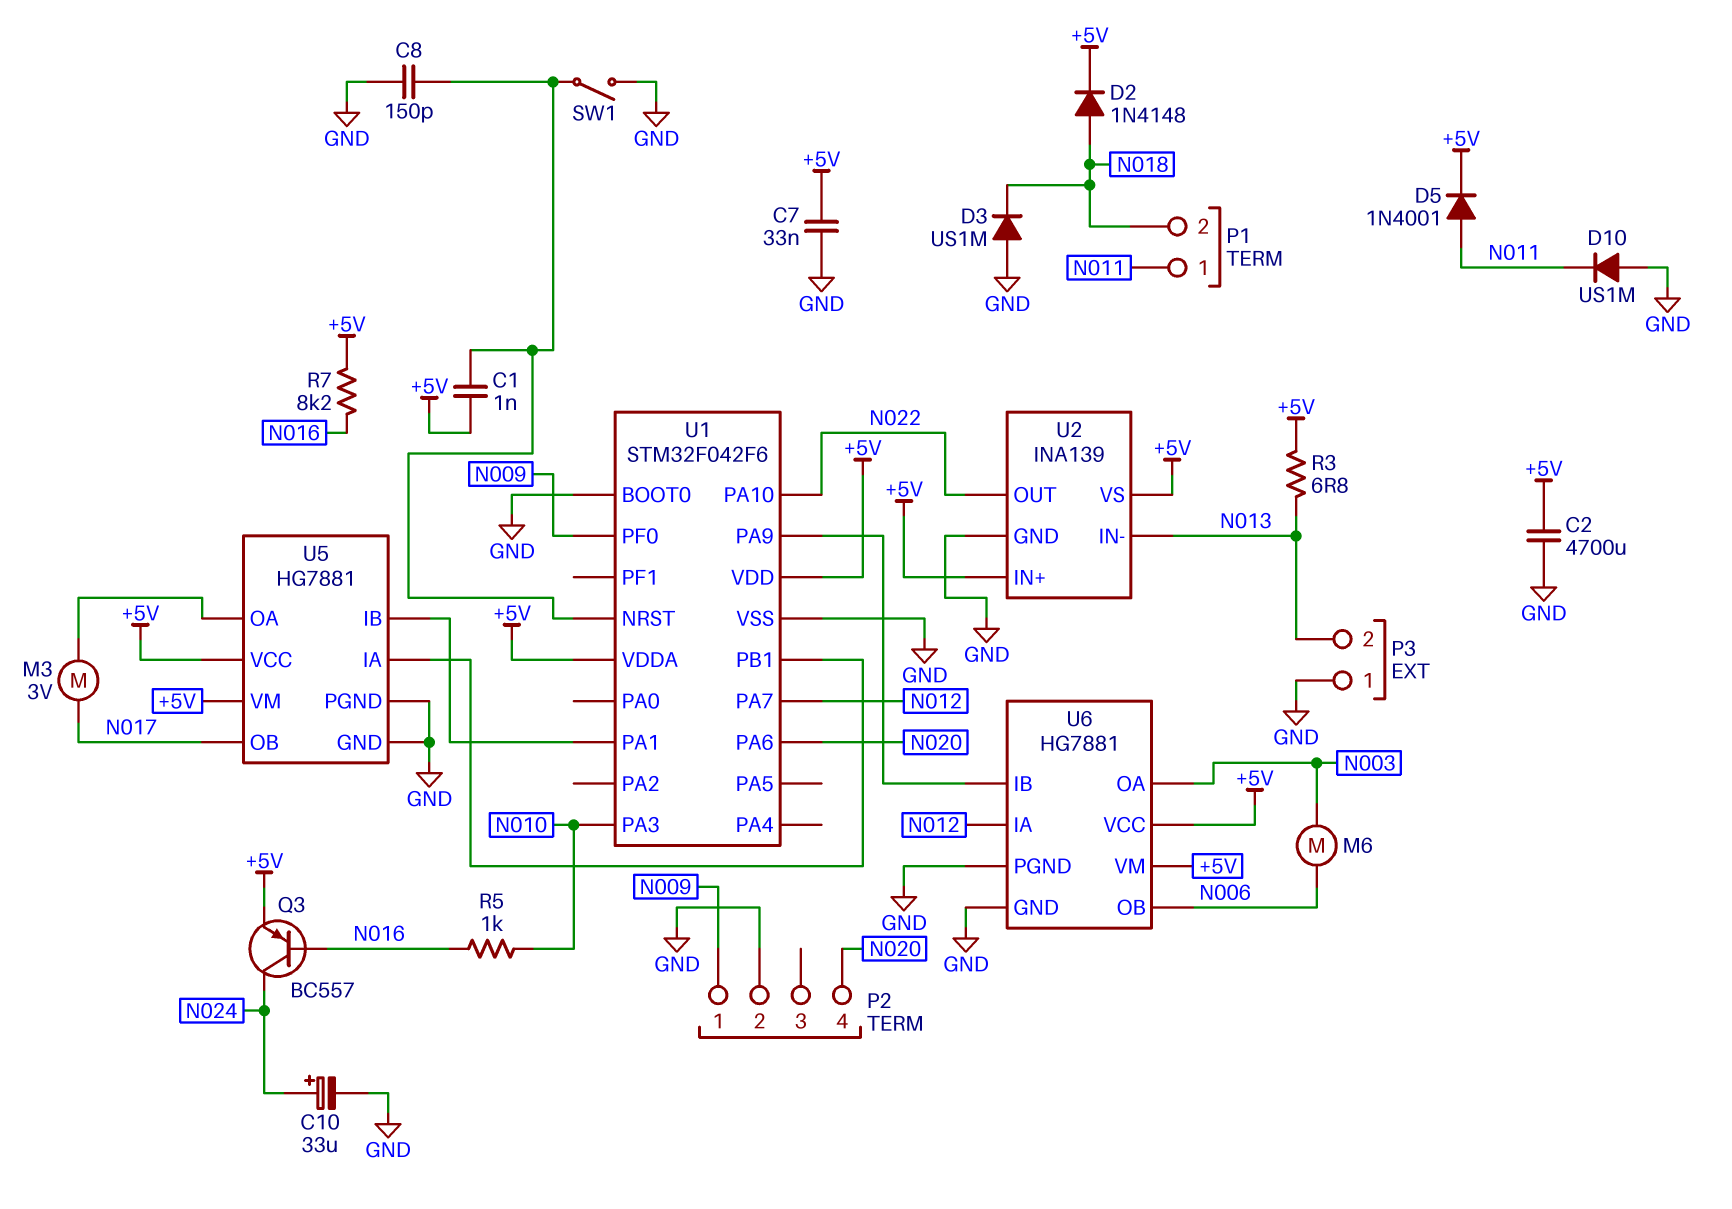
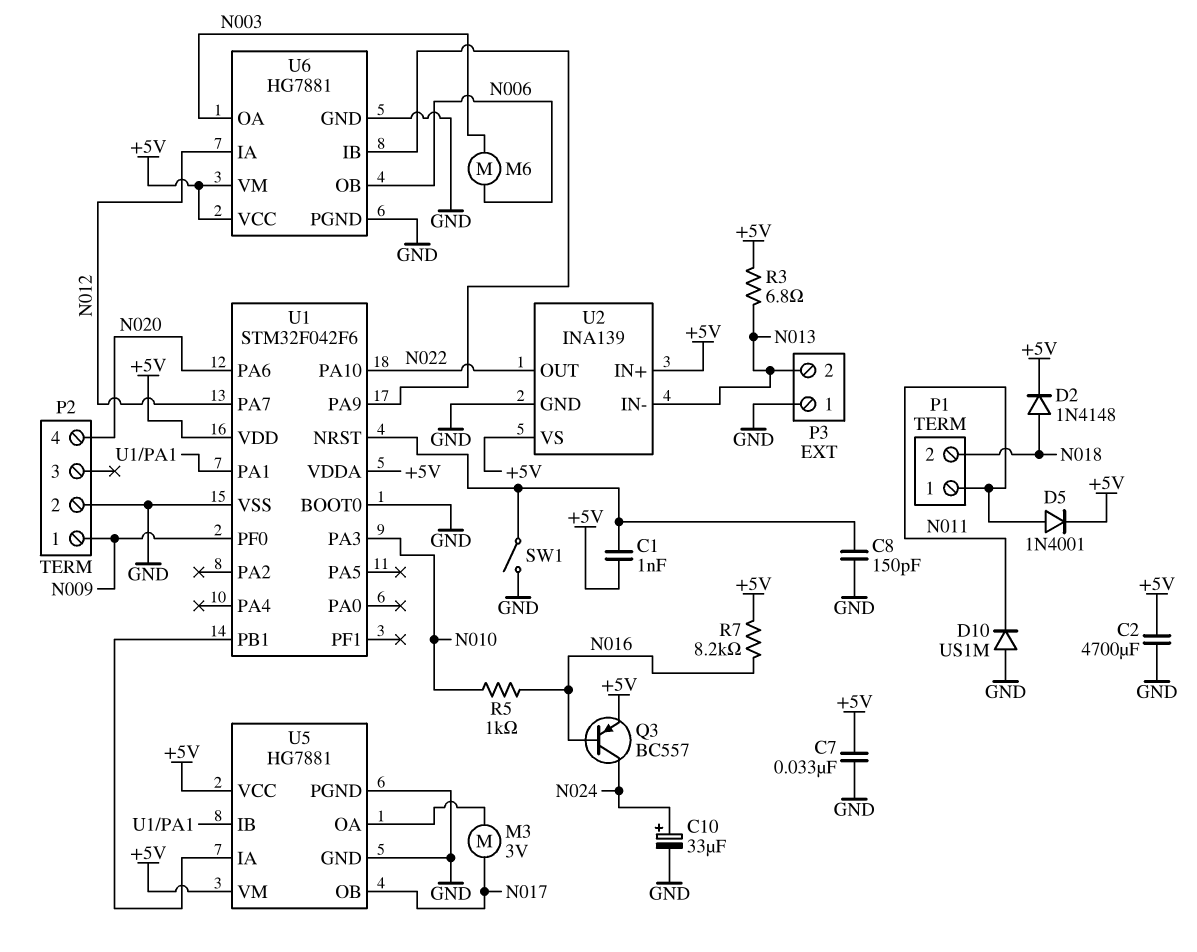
D3: diode US1M (A GND, K N018) -> none

